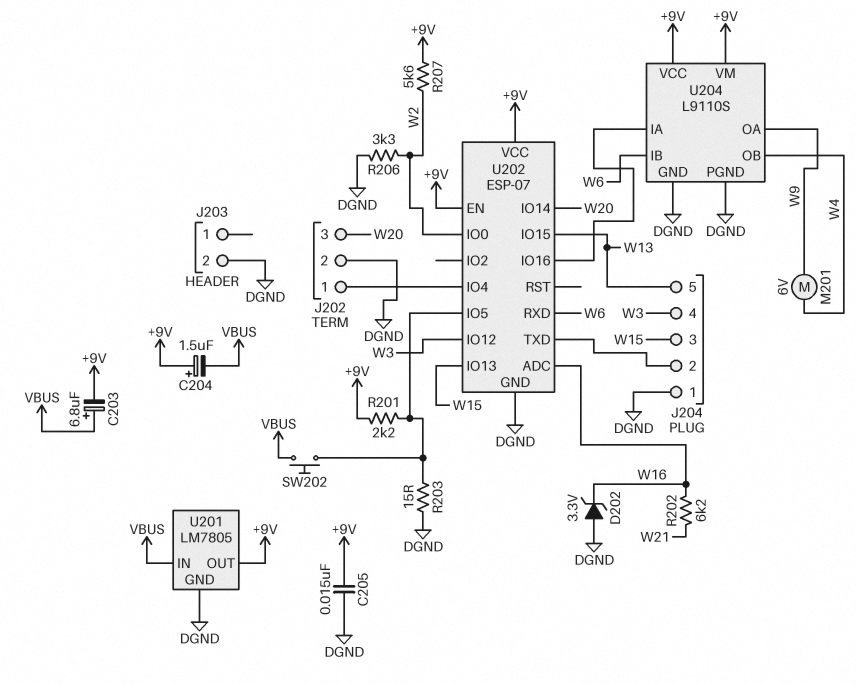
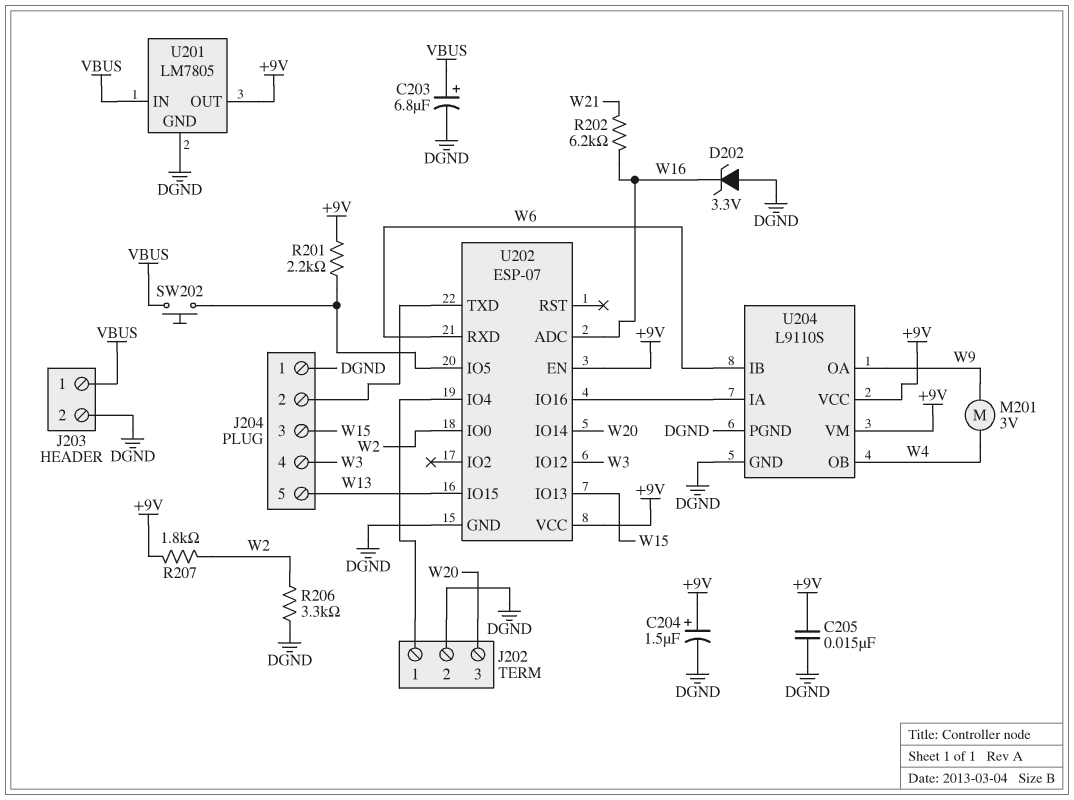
C203: 6.8uF (plus VBUS, minus +9V) -> 6.8uF (plus VBUS, minus DGND)
C204: 1.5uF (plus +9V, minus VBUS) -> 1.5uF (plus +9V, minus DGND)
J203 pin 1: none -> VBUS
M201: motor 6V (W4, W9) -> motor 3V (W4, W9)
R203: 15 (DGND, U202/IO5) -> none
R207: 5.6k (+9V, W2) -> 1.8k (+9V, W2)

